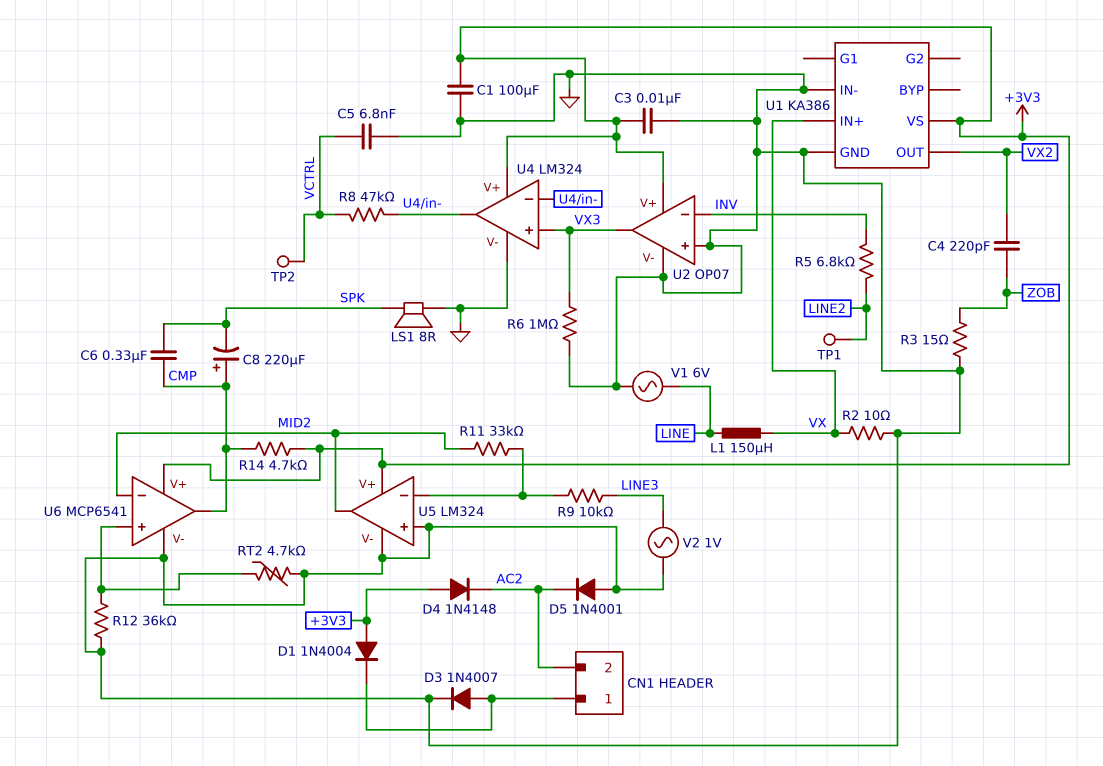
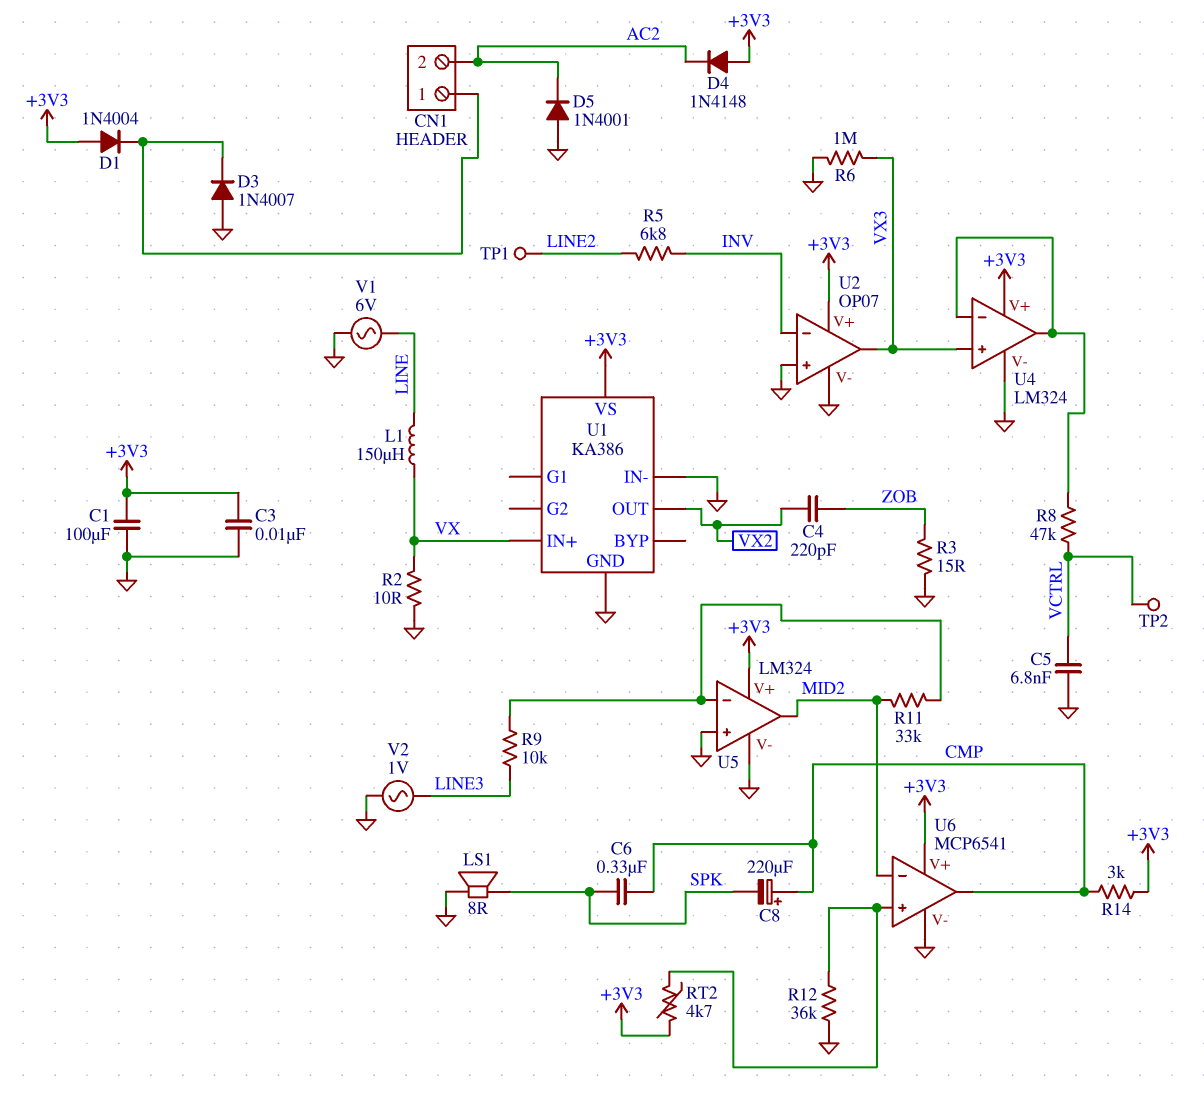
D3: diode 1N4007 (A CN1/1, K GND) -> diode 1N4007 (A GND, K CN1/1)
R14: 4.7k (+3V3, CMP) -> 3k (+3V3, CMP)
RT2: 4.7k (GND, U6/in+) -> 4.7k (+3V3, U6/in+)

